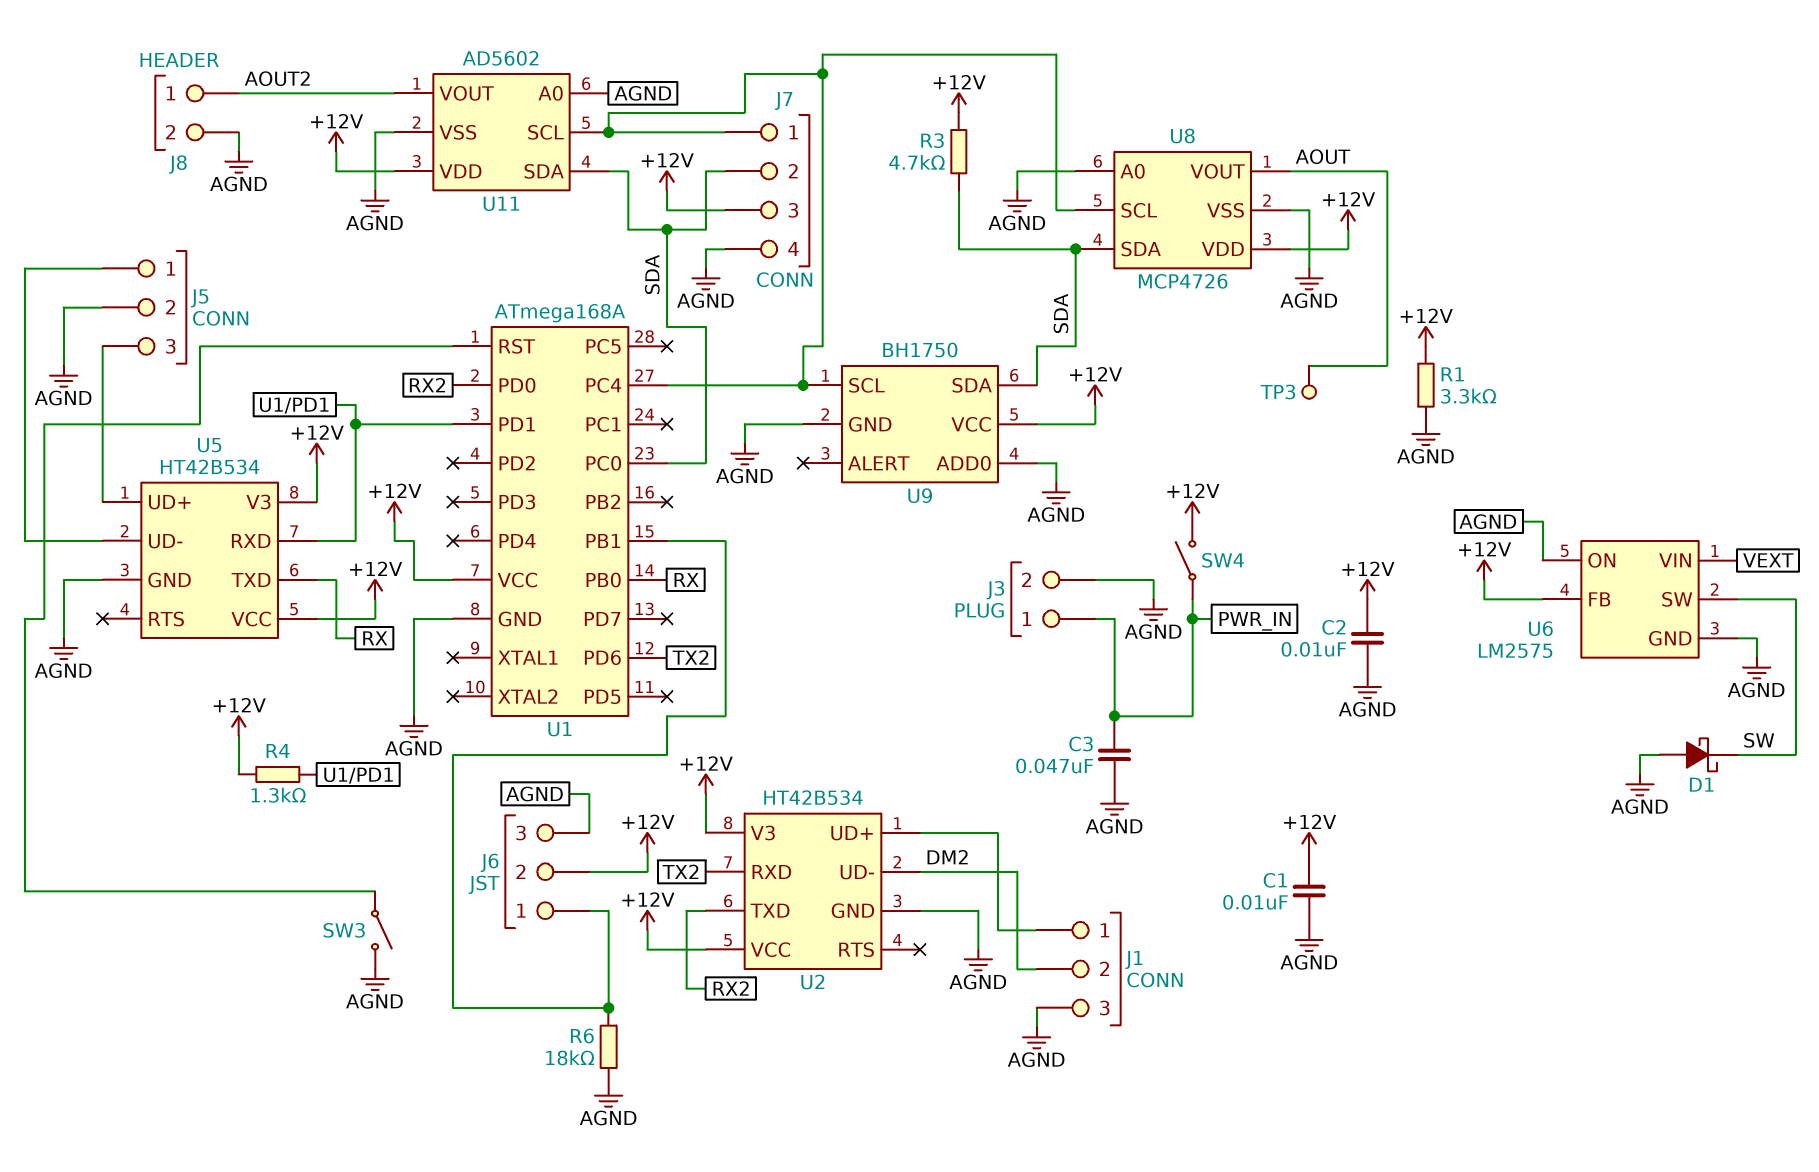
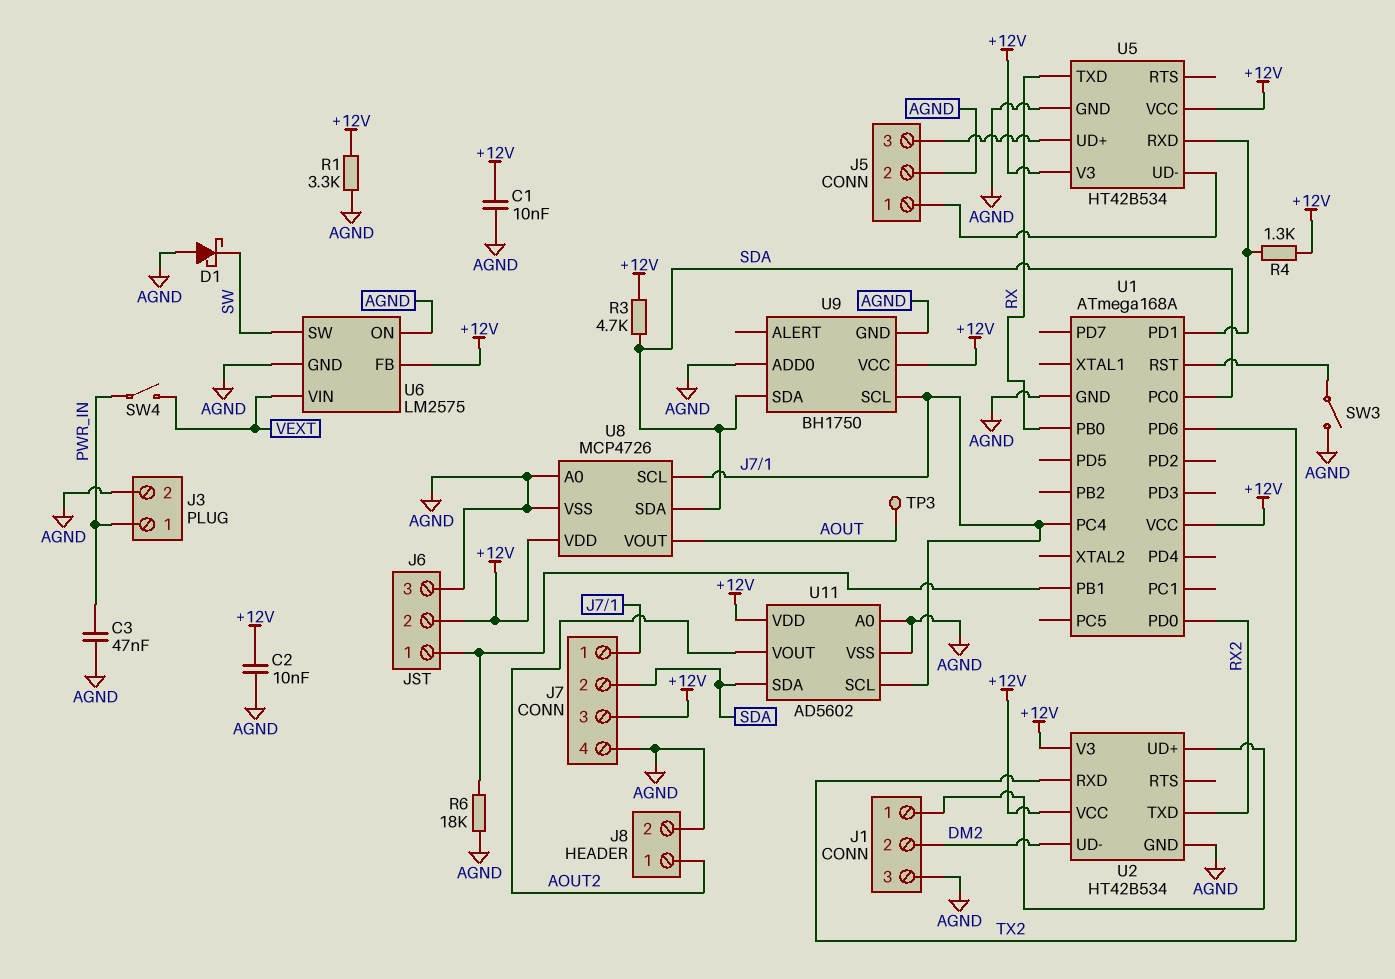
SW4: switch (+12V, PWR_IN) -> switch (PWR_IN, VEXT)

